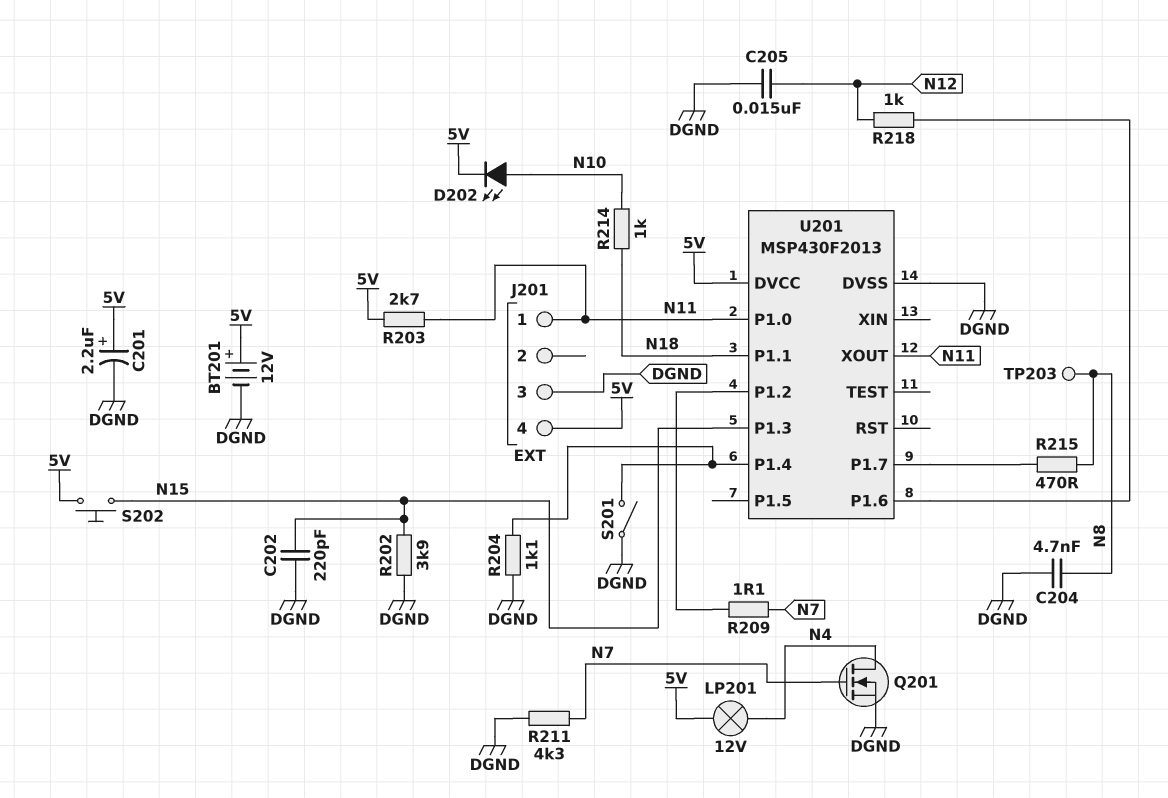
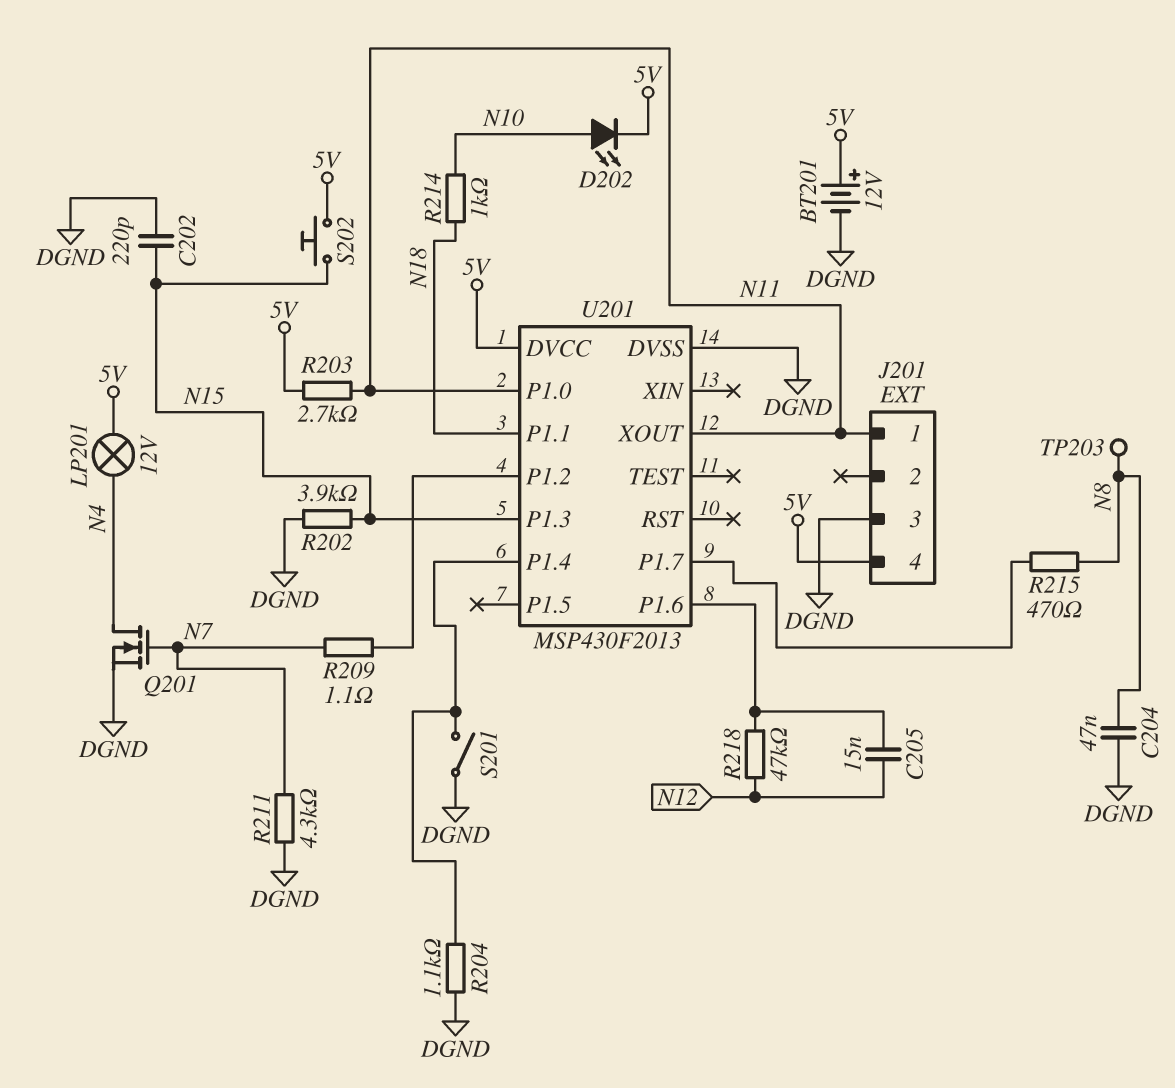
C201: 2.2uF (plus 5V, minus DGND) -> none
C204: 4.7nF (DGND, N8) -> 47nF (DGND, N8)
C205: 15nF (DGND, N12) -> 15nF (N12, U201/P1.6)
R218: 1k (N12, U201/P1.6) -> 47k (N12, U201/P1.6)

